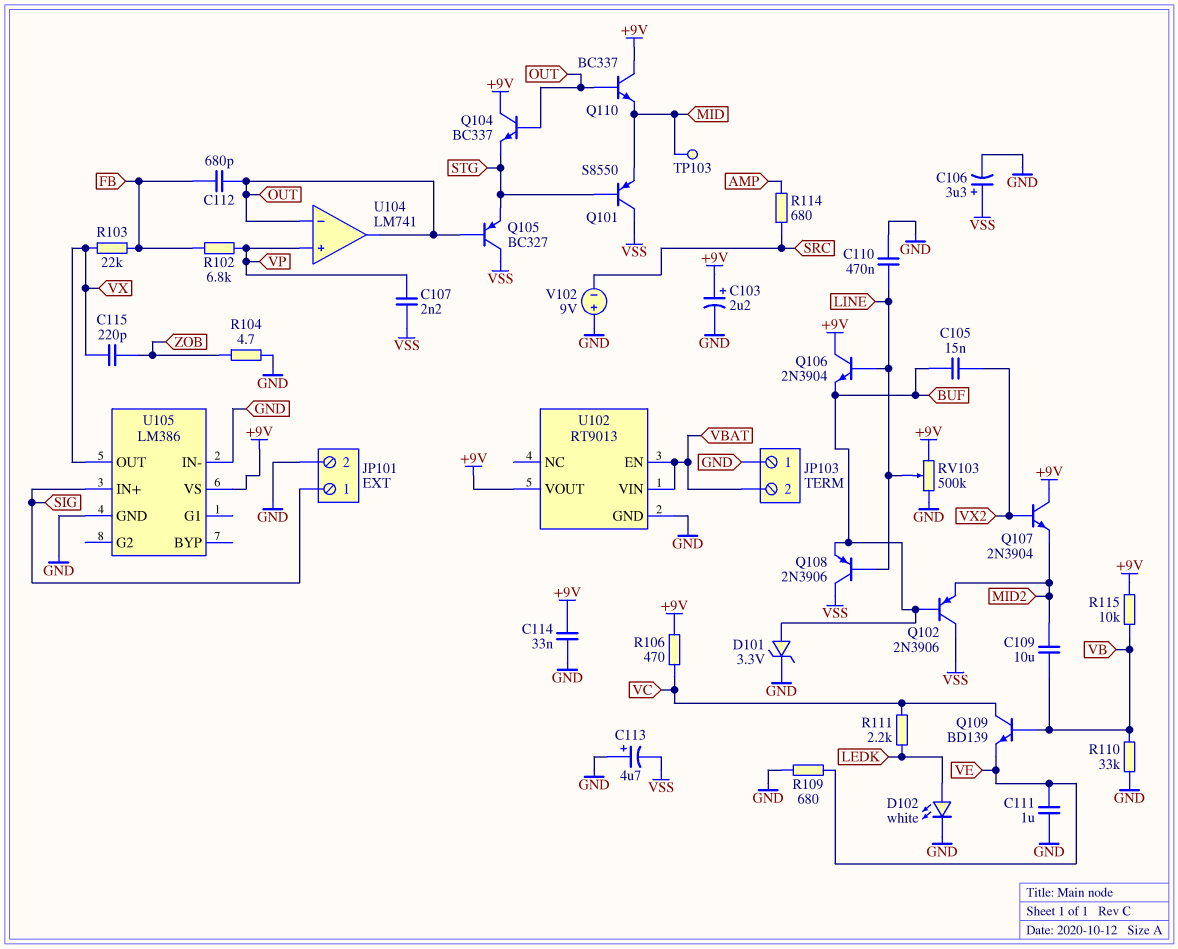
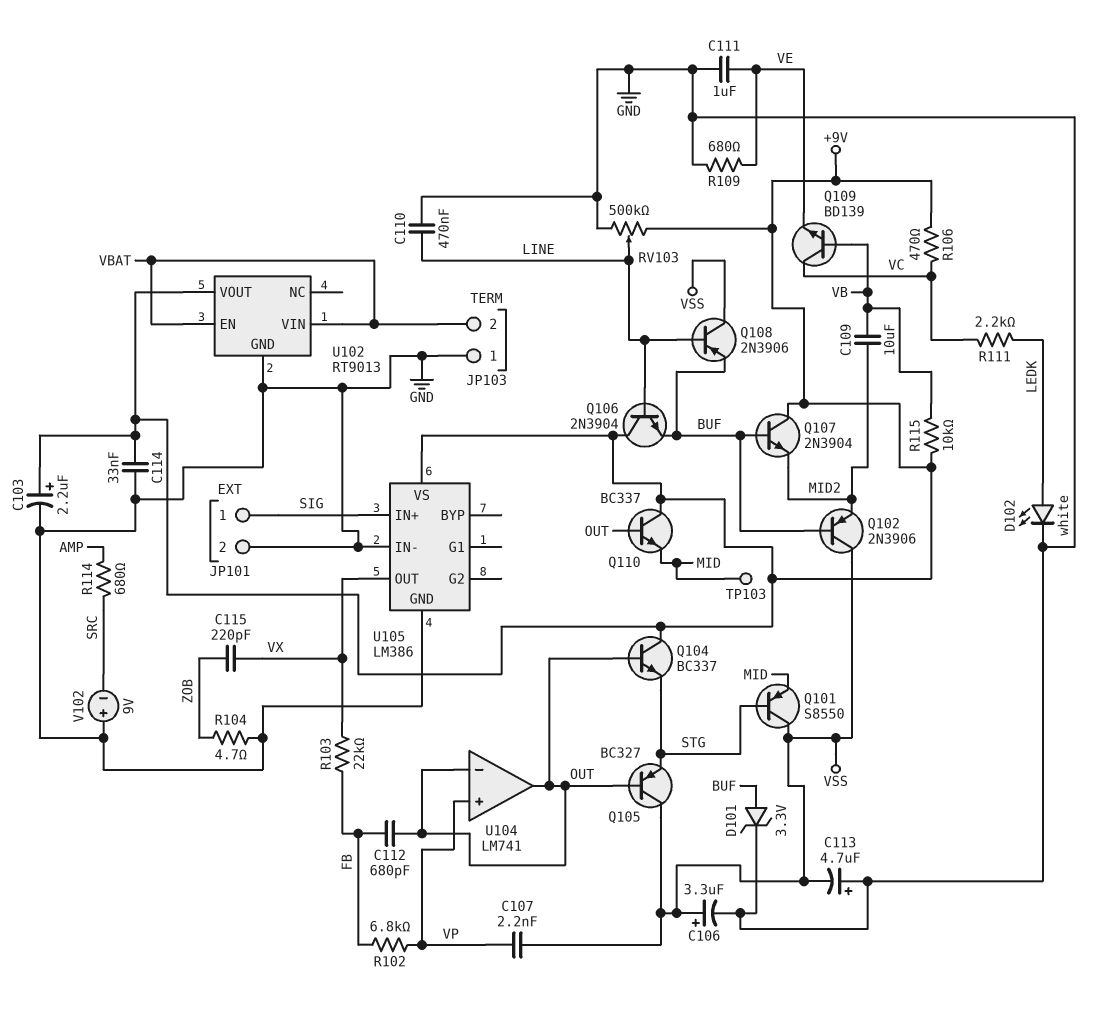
C105: 15nF (BUF, VX2) -> none
Q107: NPN 2N3904 (B VX2, C +9V, E MID2) -> NPN 2N3904 (B BUF, C +9V, E MID2)
R110: 33k (GND, VB) -> none

